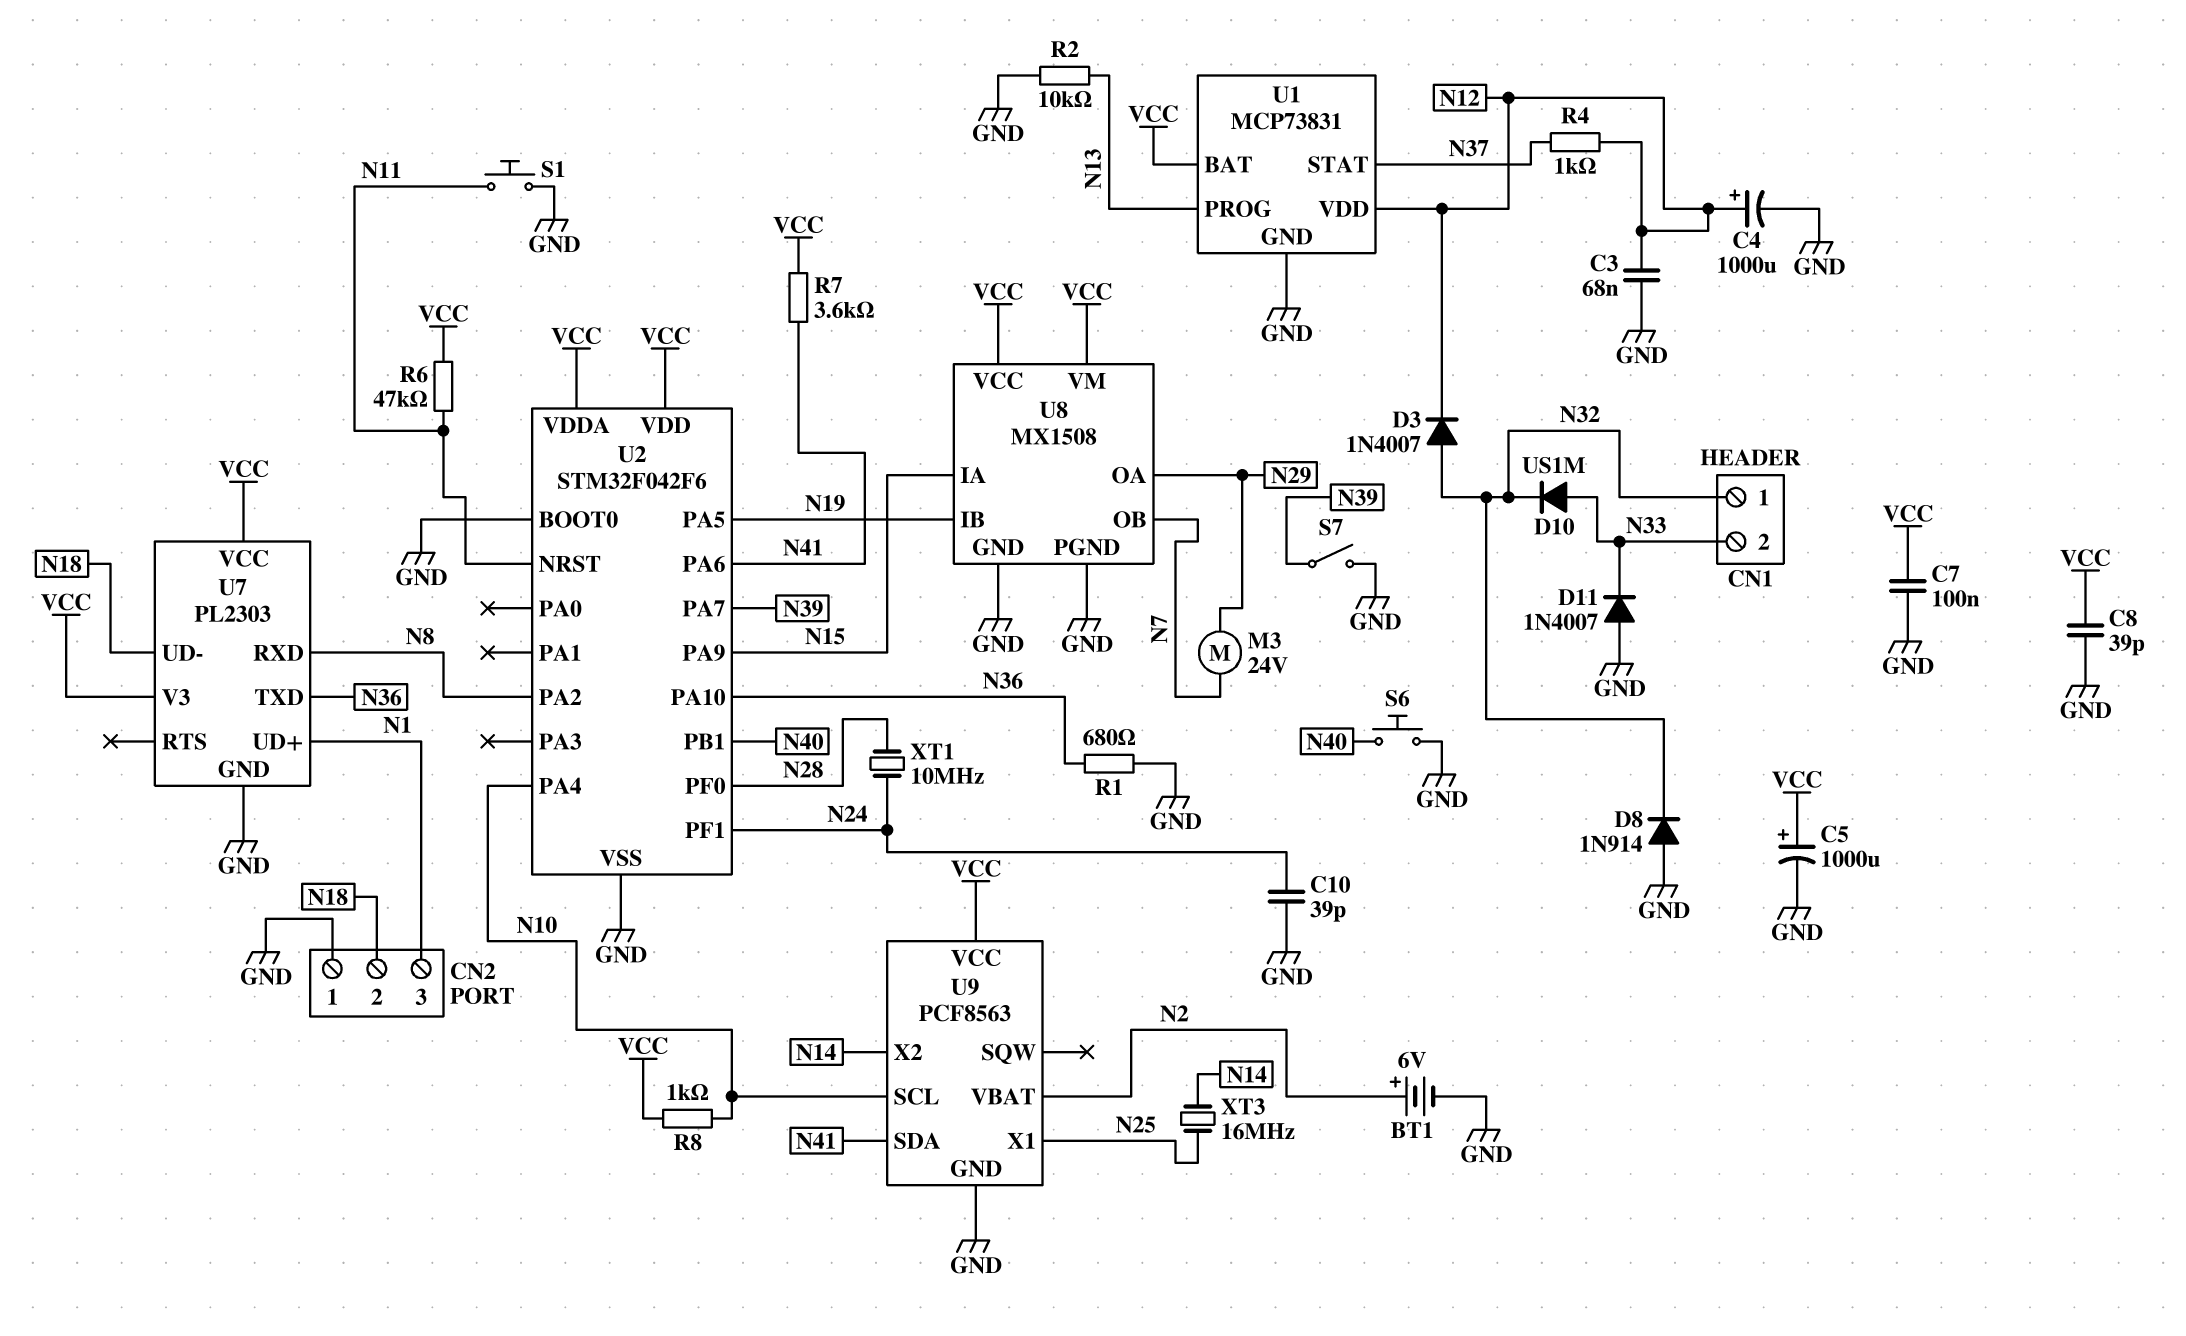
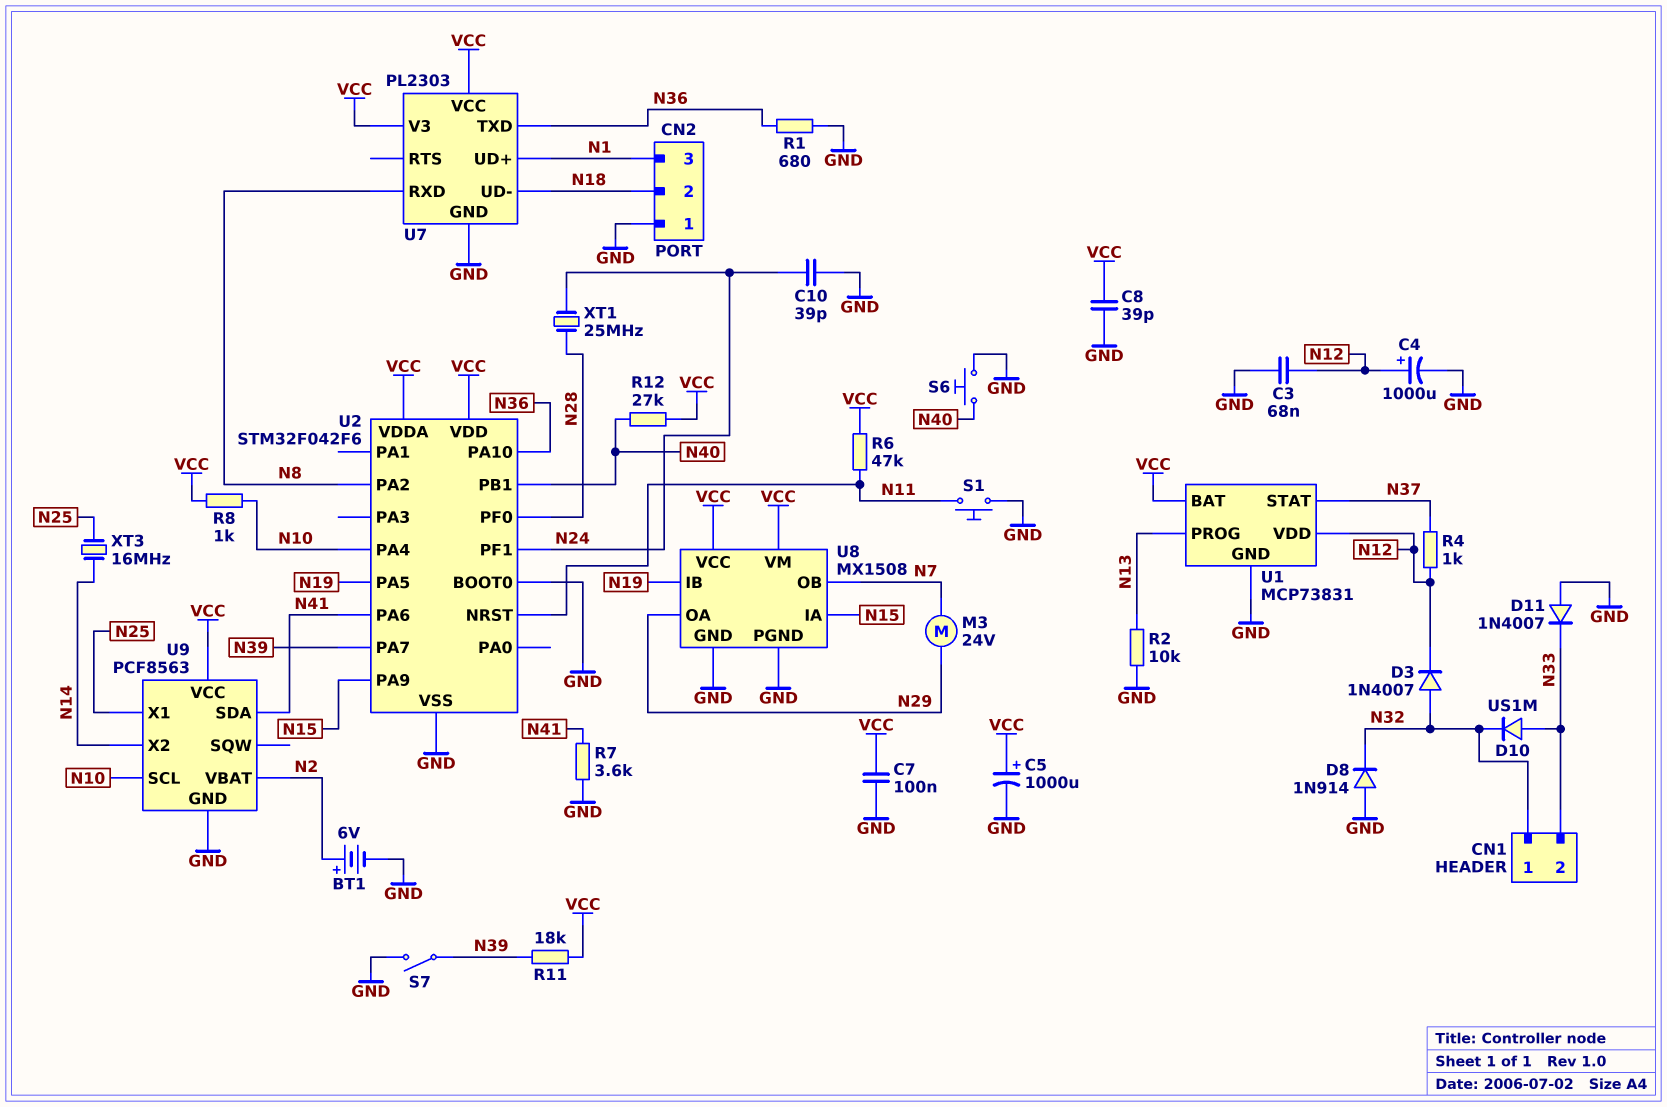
R7: 3.6k (N41, VCC) -> 3.6k (GND, N41)
R11: none -> 18k (N39, VCC)
R12: none -> 27k (N40, VCC)
XT1: 10MHz (N24, N28) -> 25MHz (N24, N28)

